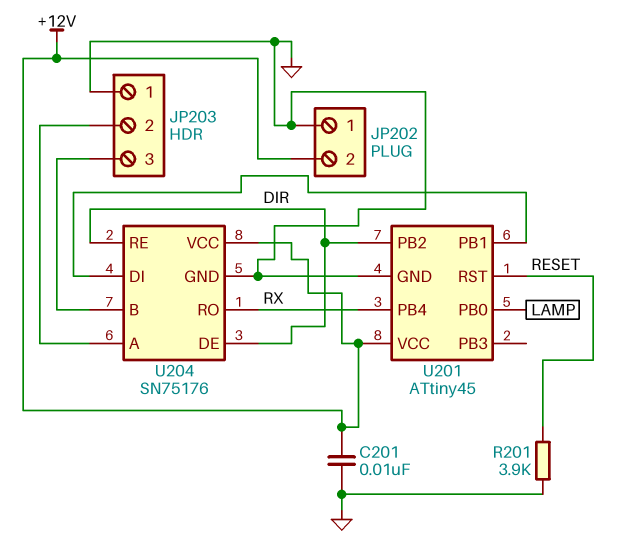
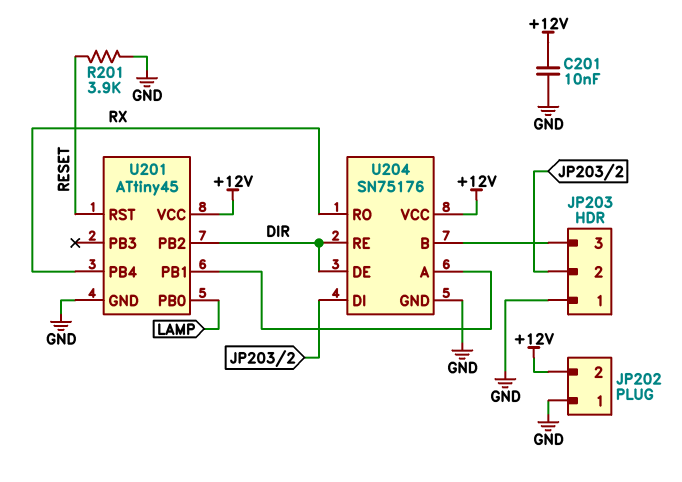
U204 pin A: JP203/2 -> U201/PB1
U204 pin DI: U201/PB1 -> JP203/2

